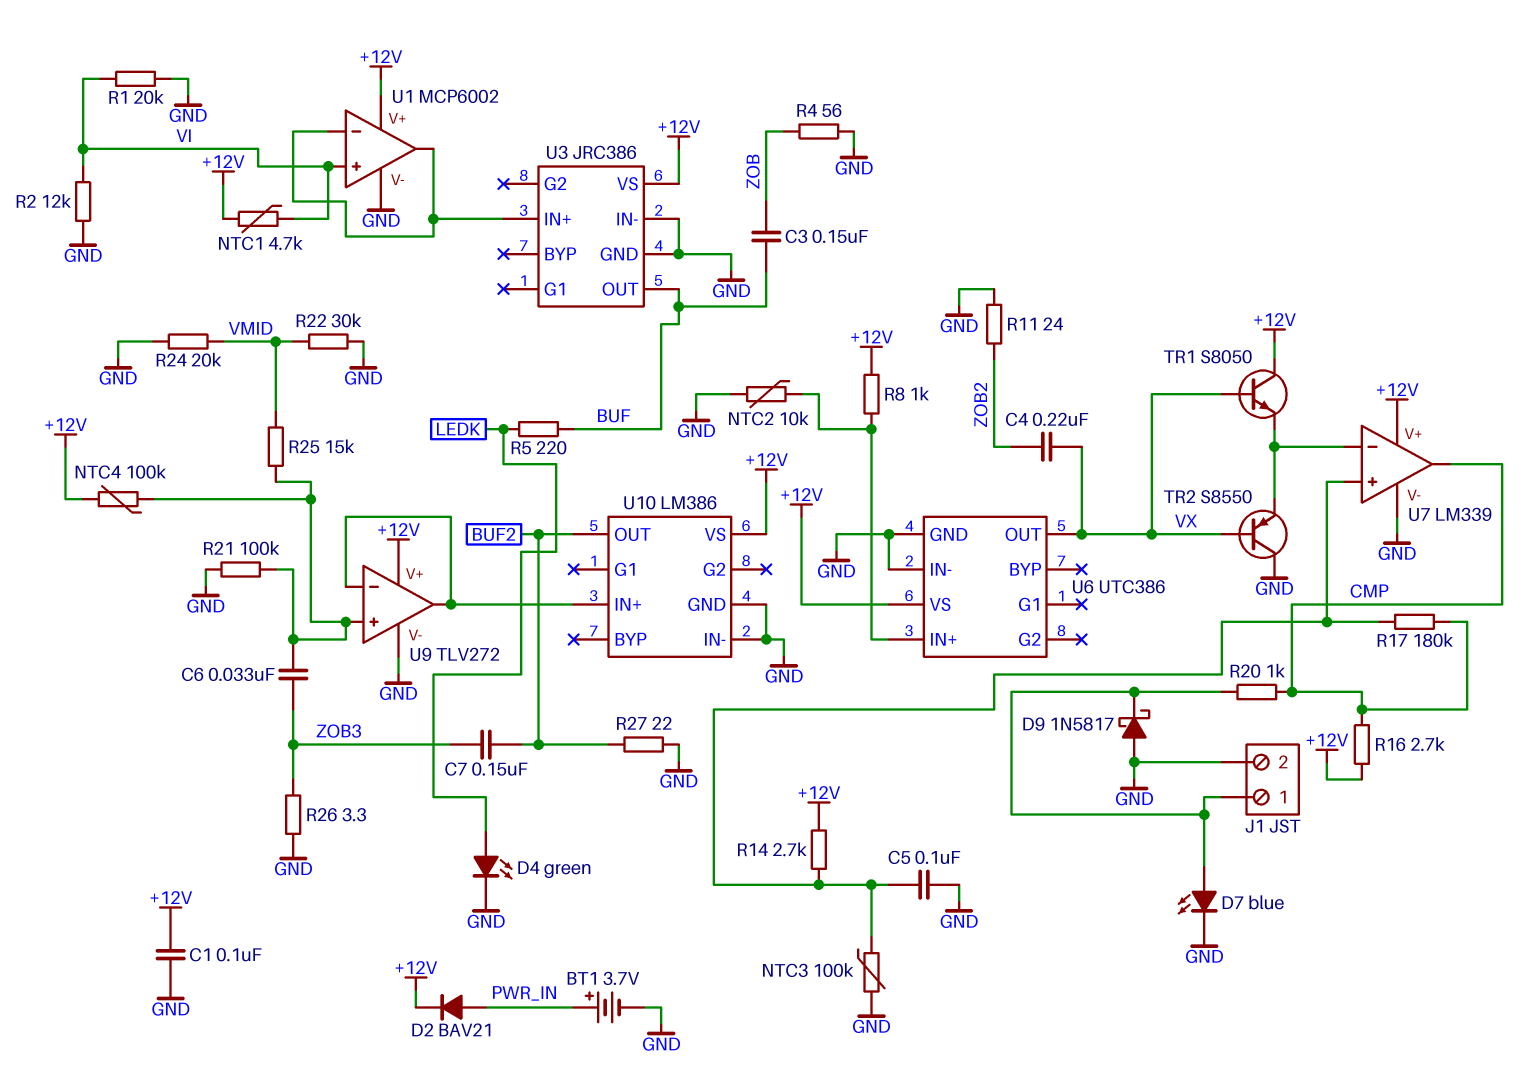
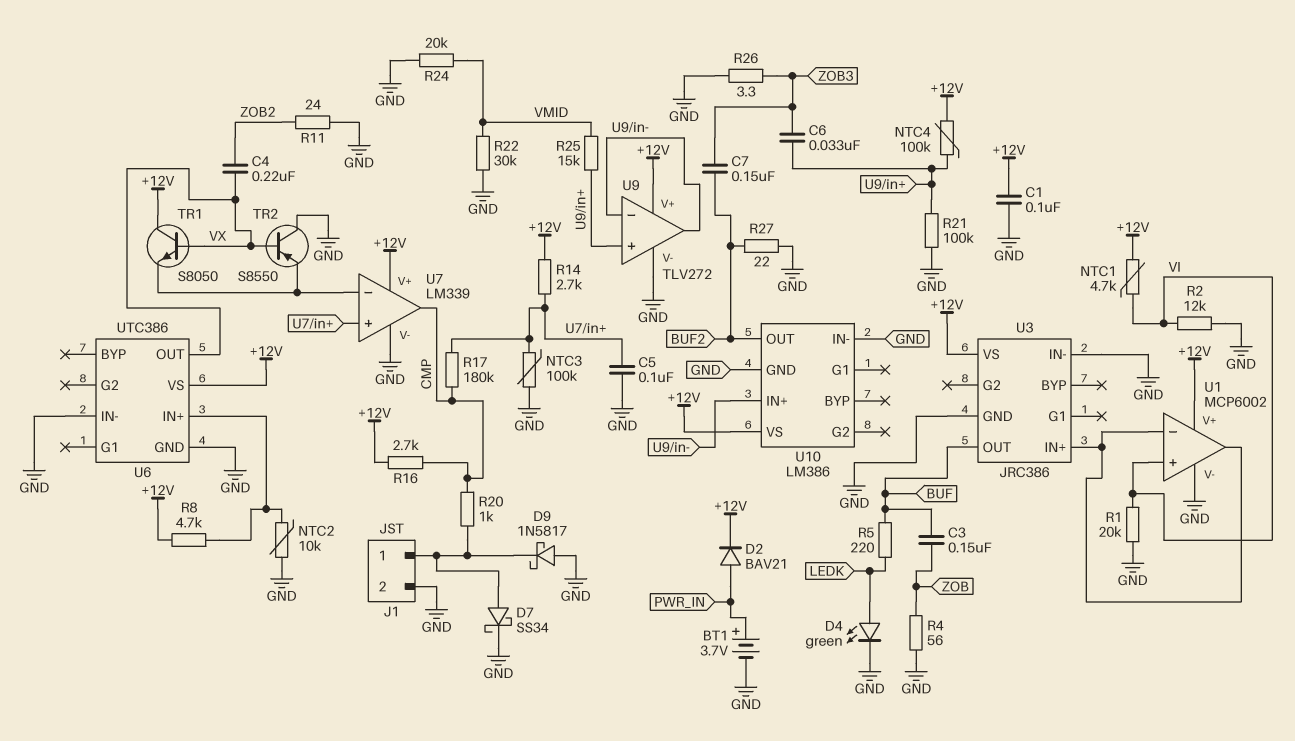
D7: LED blue (A J1/1, K GND) -> schottky SS34 (A J1/1, K GND)
R8: 1k (+12V, U6/IN+) -> 4.7k (+12V, U6/IN+)

